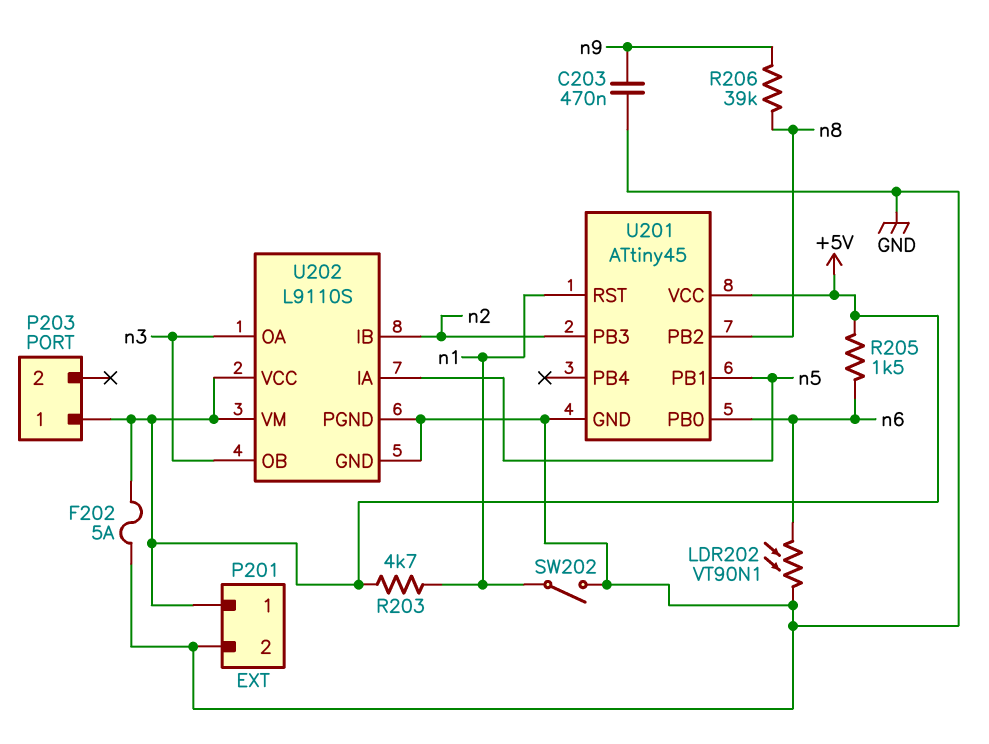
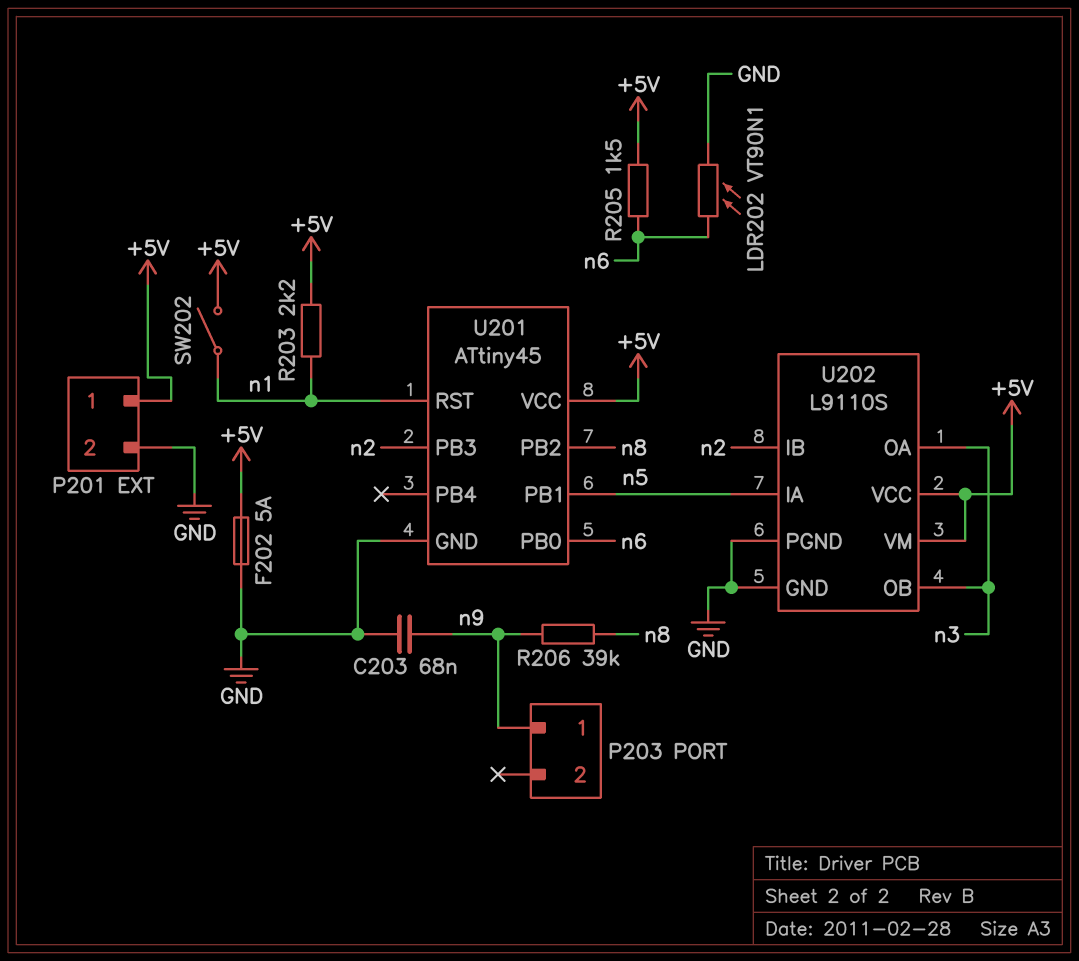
C203: 470nF (GND, n9) -> 68nF (GND, n9)
P203 pin 1: +5V -> n9
R203: 4.7k (+5V, n1) -> 2.2k (+5V, n1)
SW202: switch (GND, n1) -> switch (+5V, n1)

